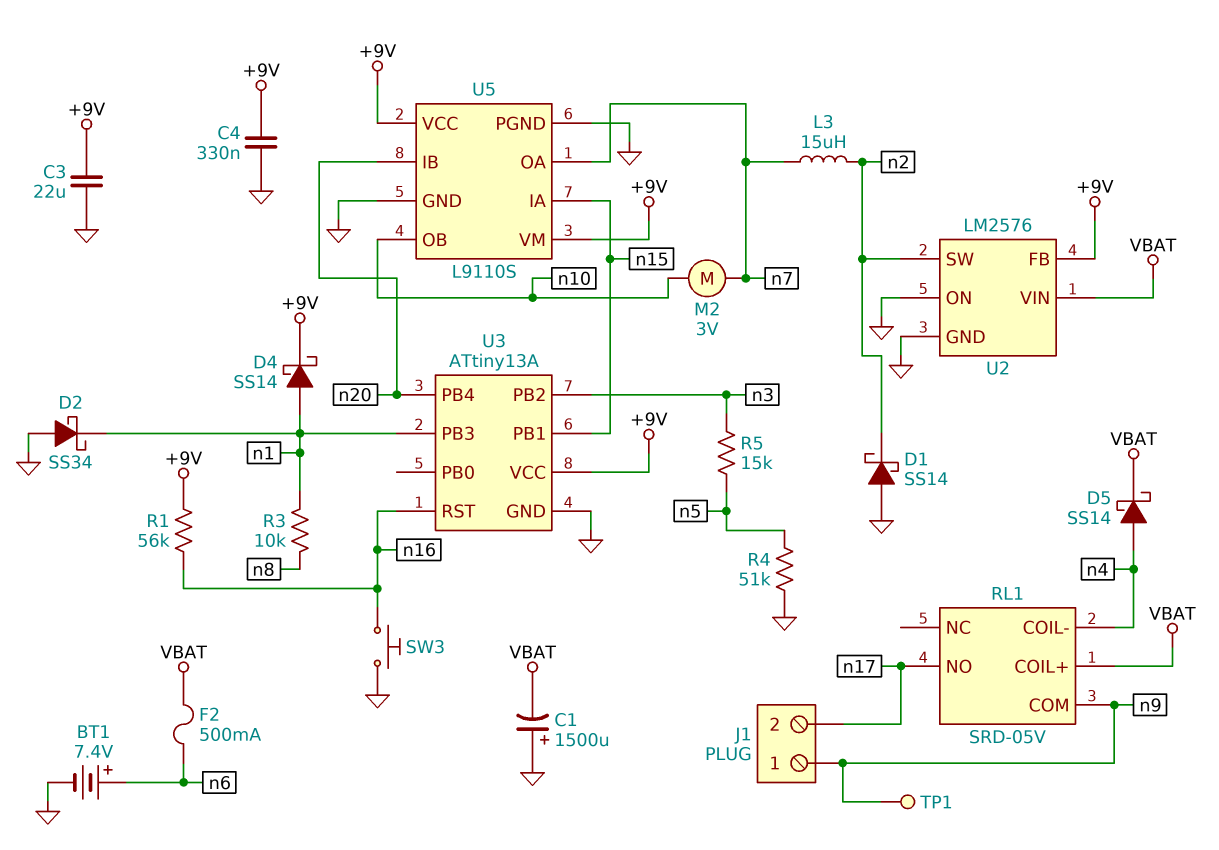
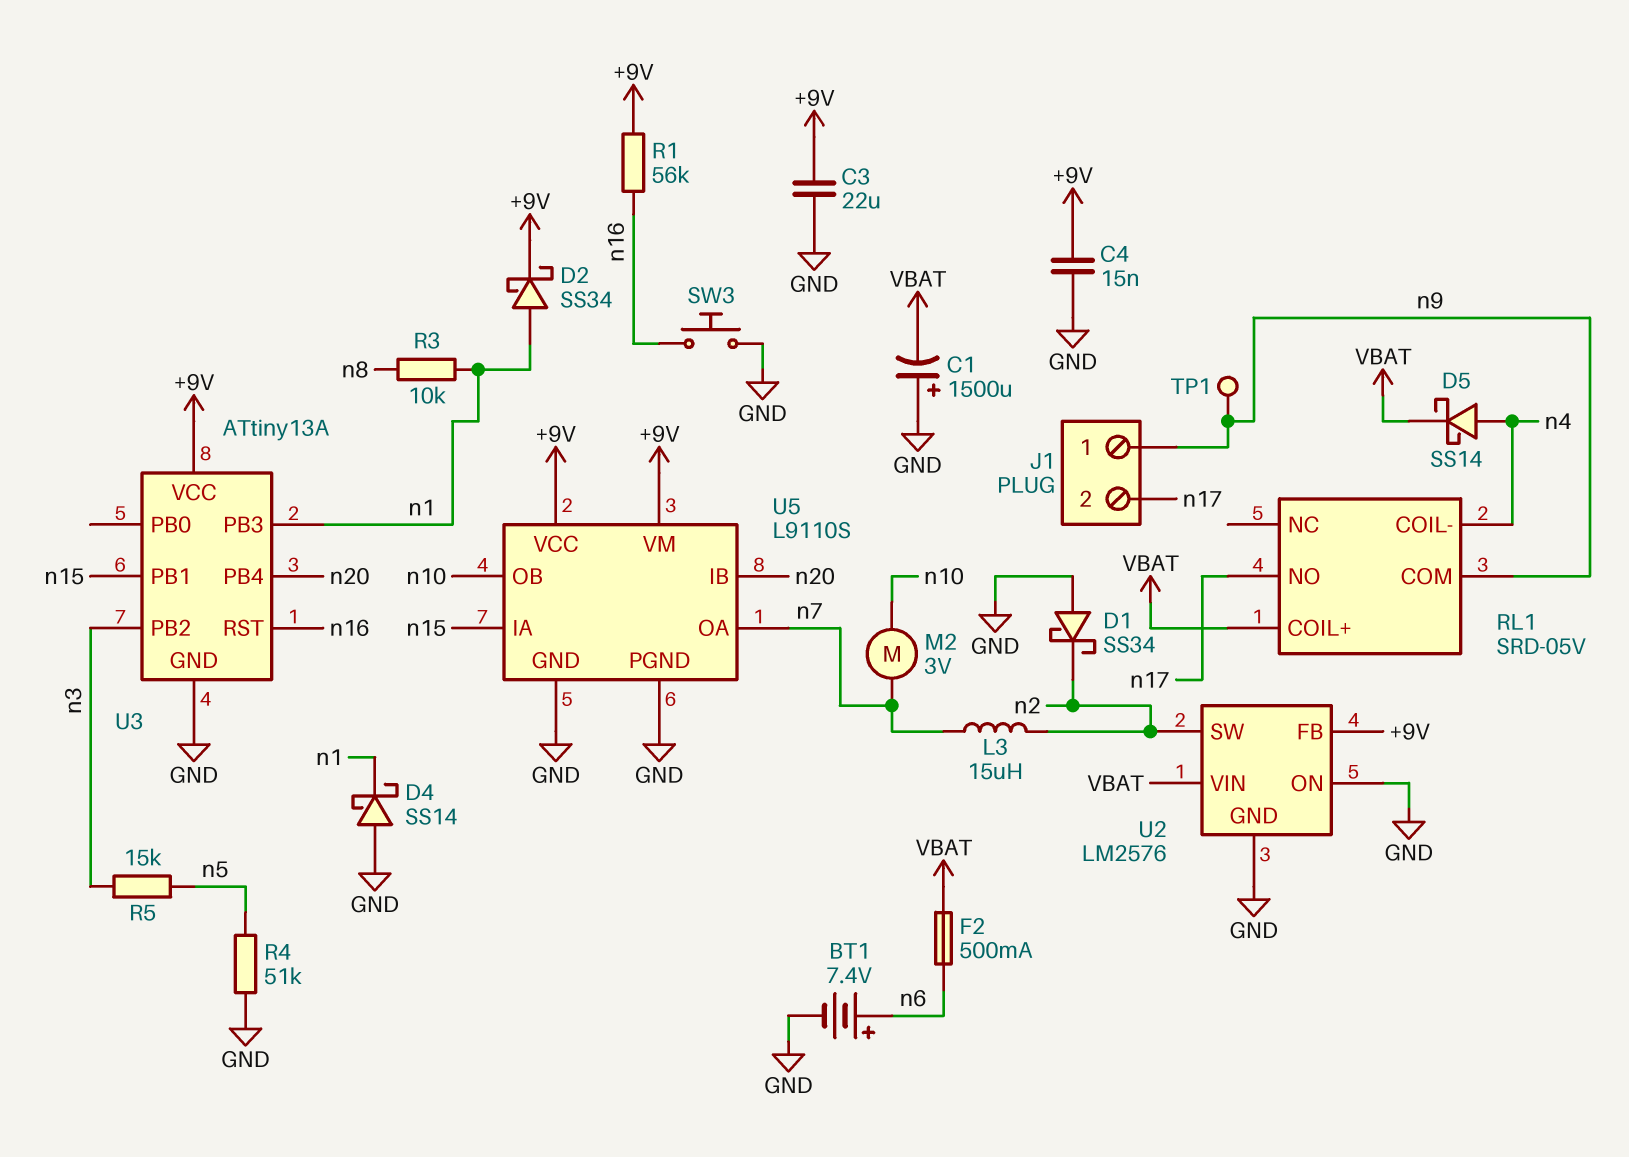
C4: 330nF (+9V, GND) -> 15nF (+9V, GND)
D1: schottky SS14 (A GND, K n2) -> schottky SS34 (A GND, K n2)
D2: schottky SS34 (A GND, K n1) -> schottky SS34 (A n1, K +9V)
D4: schottky SS14 (A n1, K +9V) -> schottky SS14 (A GND, K n1)

